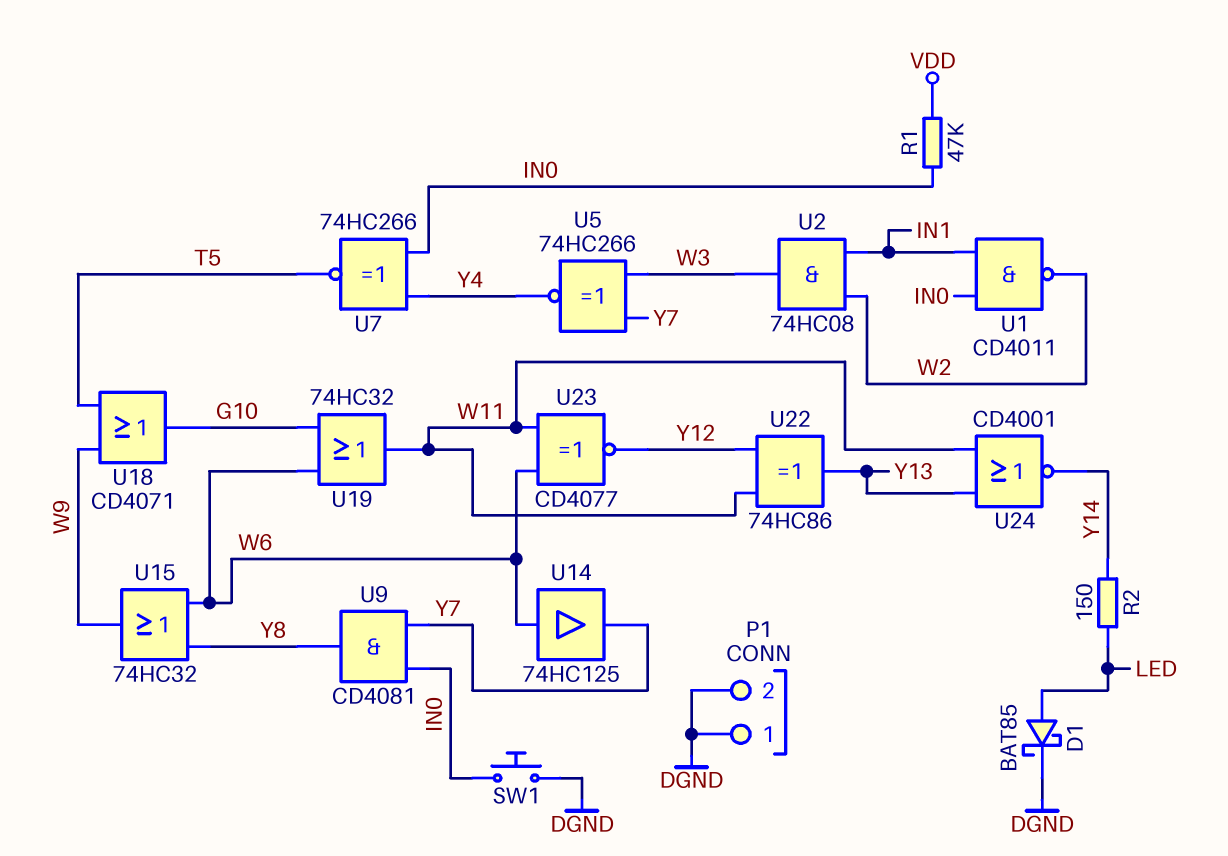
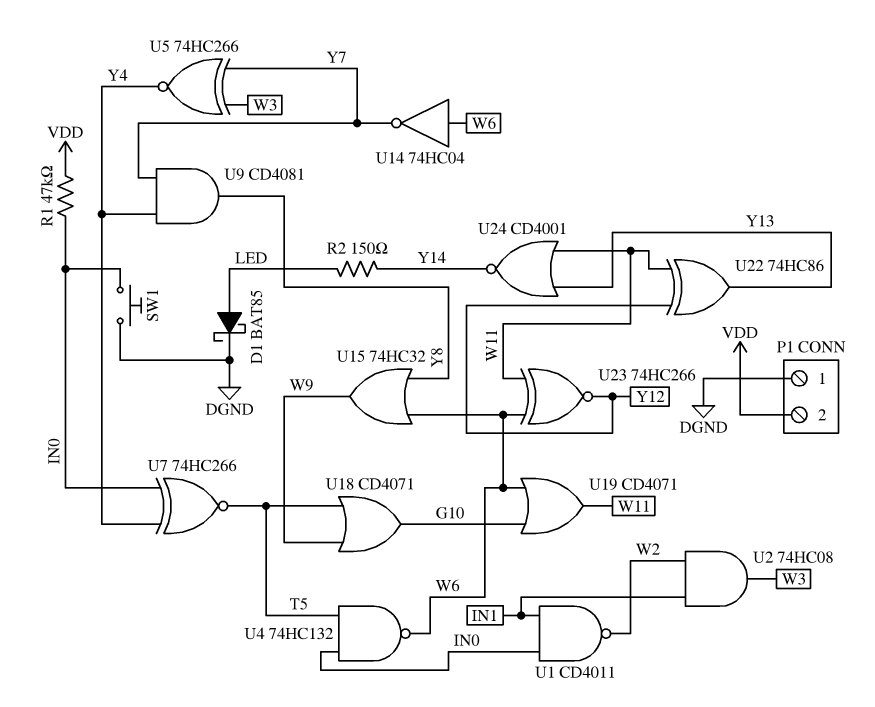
P1 pin 2: DGND -> VDD
U4: none -> NAND 74HC132 (in IN0, in T5, out W6)
U9: AND CD4081 (in IN0, in Y7, out Y8) -> AND CD4081 (in Y4, in Y7, out Y8)
U14: buffer 74HC125 (in W6, out Y7) -> NOT 74HC04 (in W6, out Y7)
U19: OR 74HC32 (in G10, in W6, out W11) -> OR CD4071 (in G10, in W6, out W11)
U23: XNOR CD4077 (in W6, in W11, out Y12) -> XNOR 74HC266 (in W6, in W11, out Y12)

